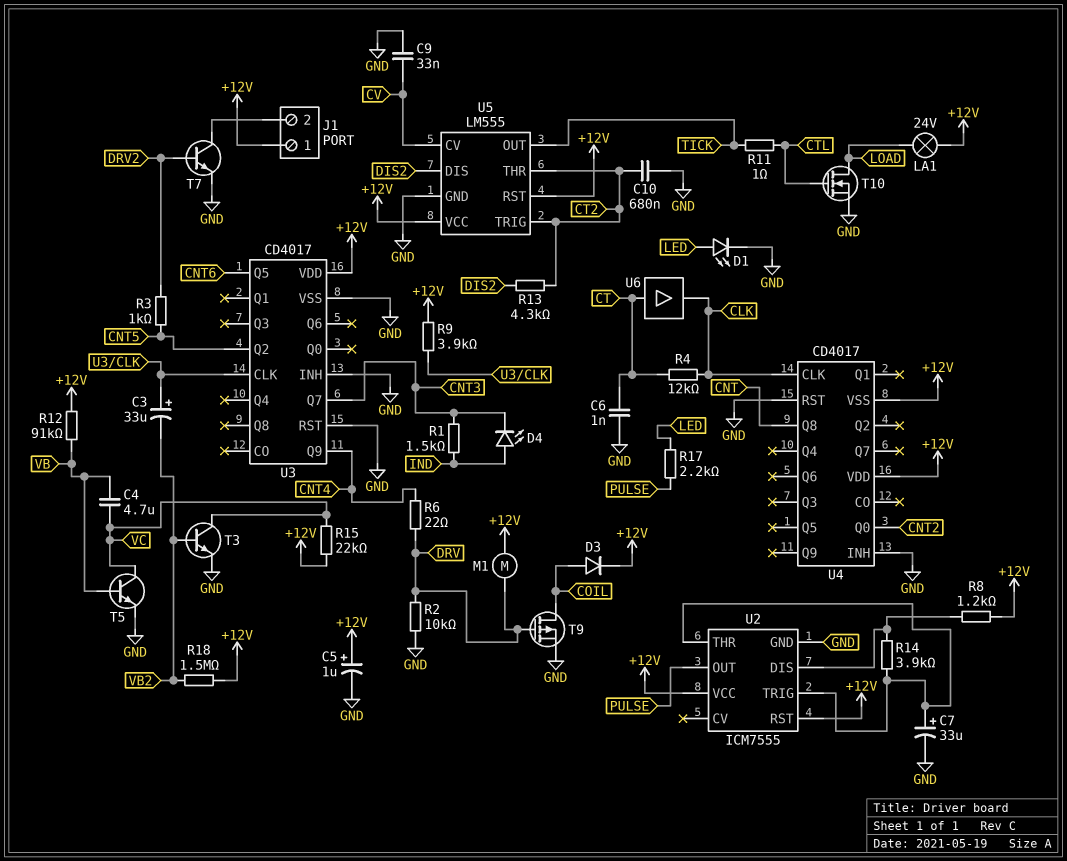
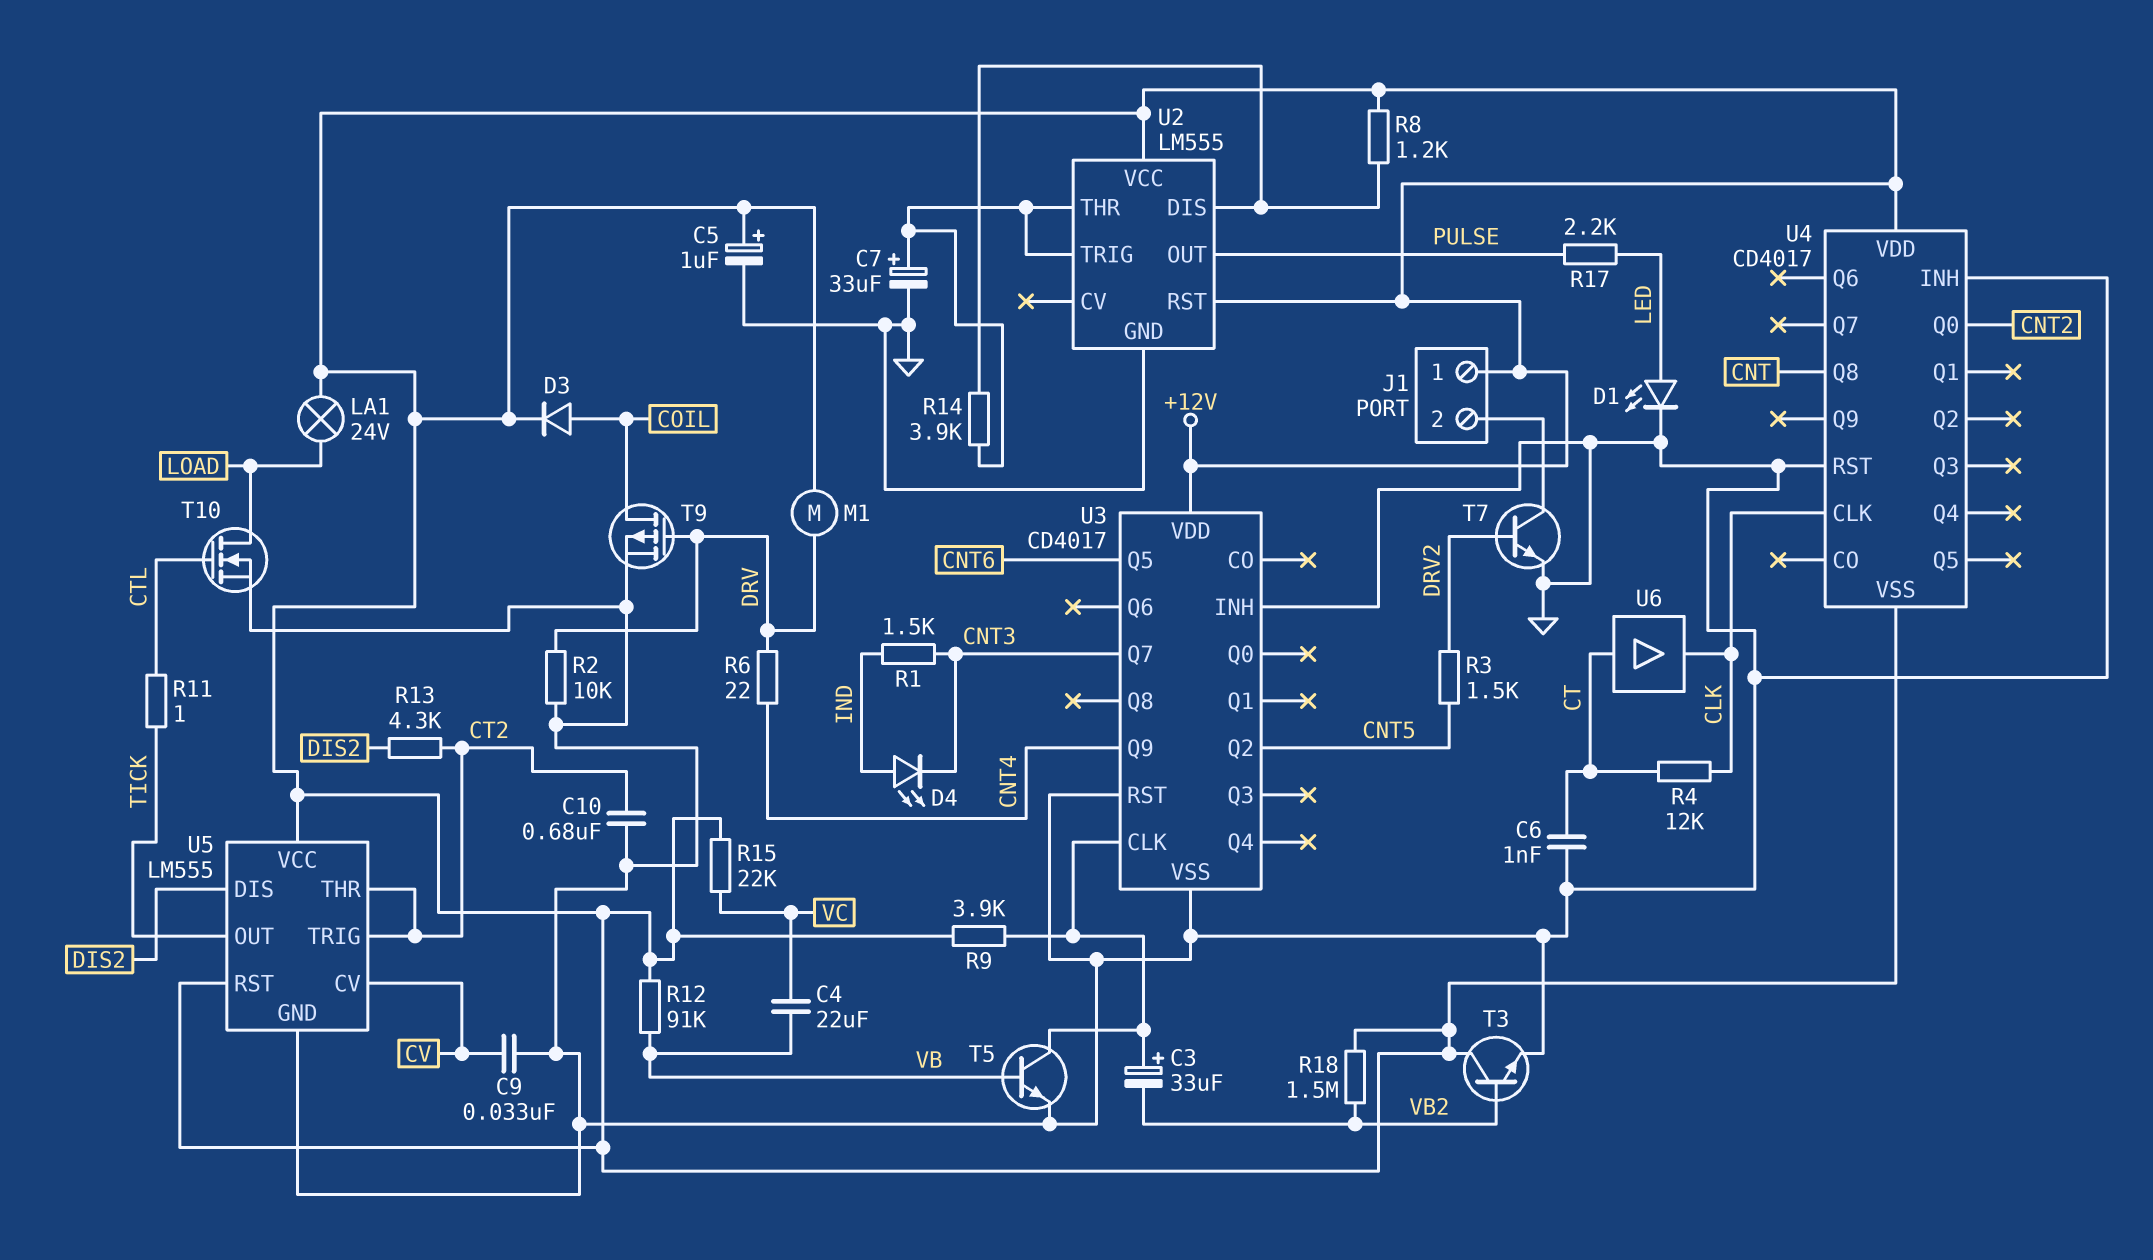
C4: 4.7uF (VB, VC) -> 22uF (VB, VC)
R3: 1k (CNT5, DRV2) -> 1.5k (CNT5, DRV2)
T3: NPN (B VB2, C VC, E GND) -> NPN (B VB2, C +12V, E GND)
T5: NPN (B VB, C VC, E GND) -> NPN (B VB, C U3/CLK, E GND)
U2: ICM7555 -> LM555

